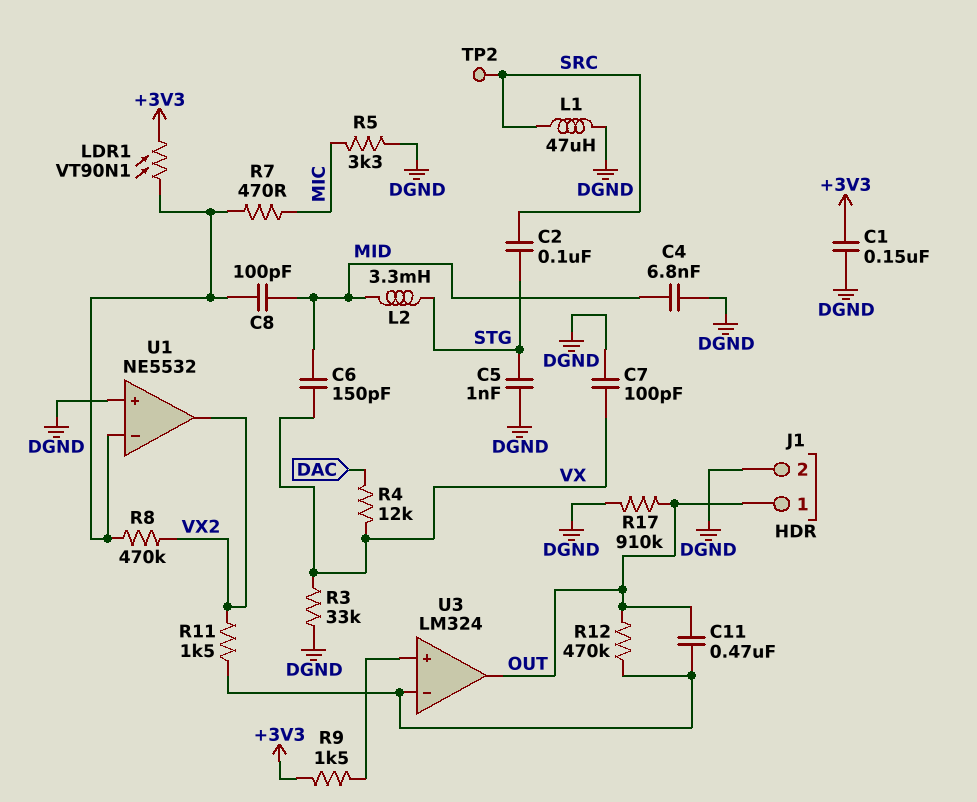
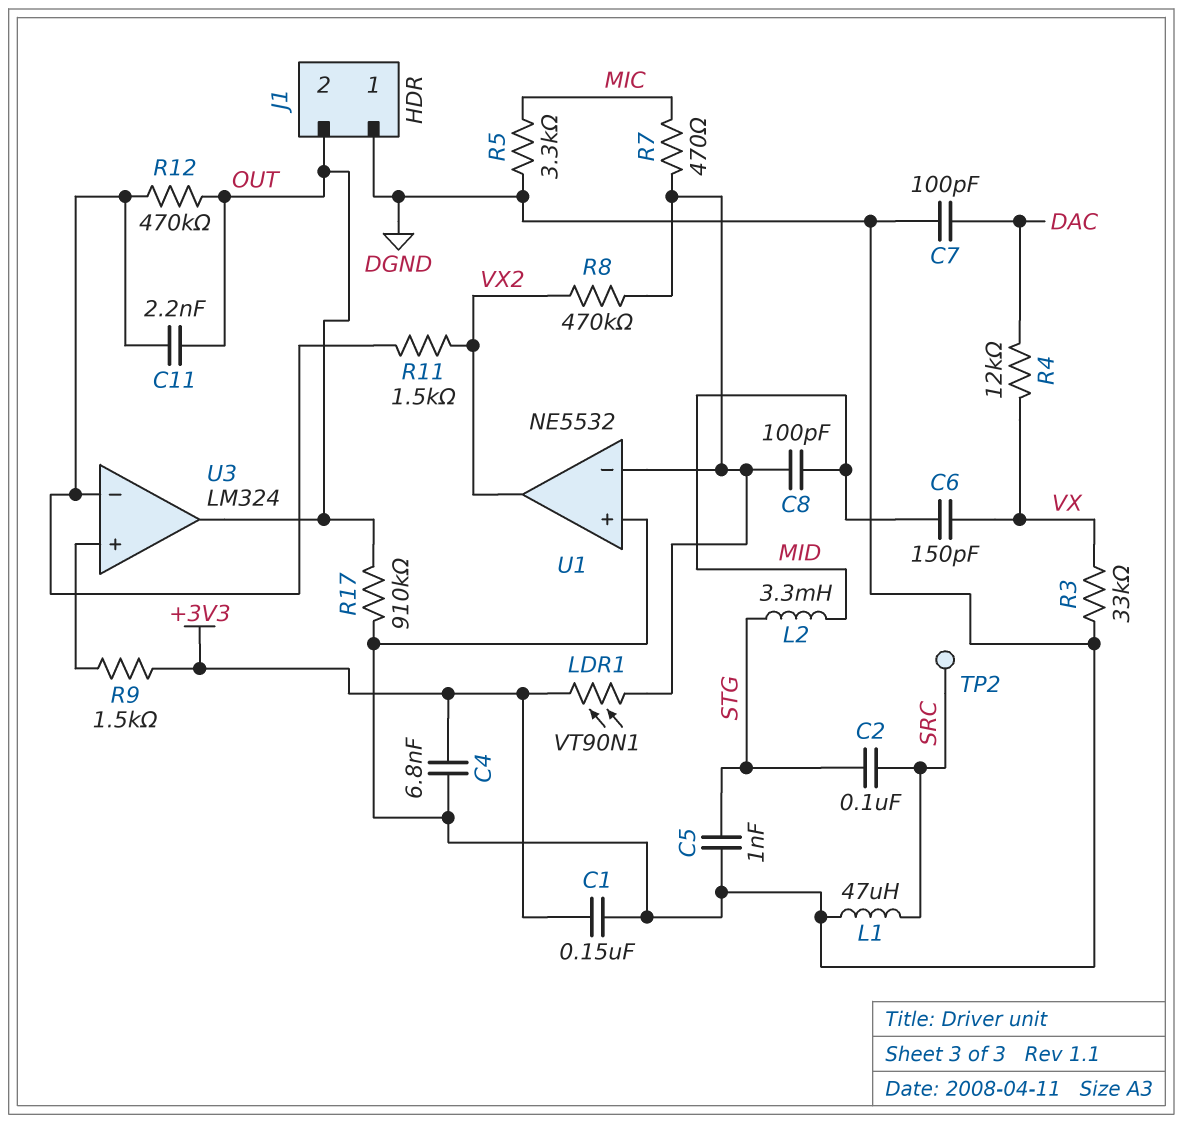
C4: 6.8nF (DGND, MID) -> 6.8nF (+3V3, DGND)
C7: 100pF (DGND, VX) -> 100pF (DAC, DGND)
C11: 470nF (OUT, U3/in-) -> 2.2nF (OUT, U3/in-)
J1 pin 1: OUT -> DGND
J1 pin 2: DGND -> OUT

